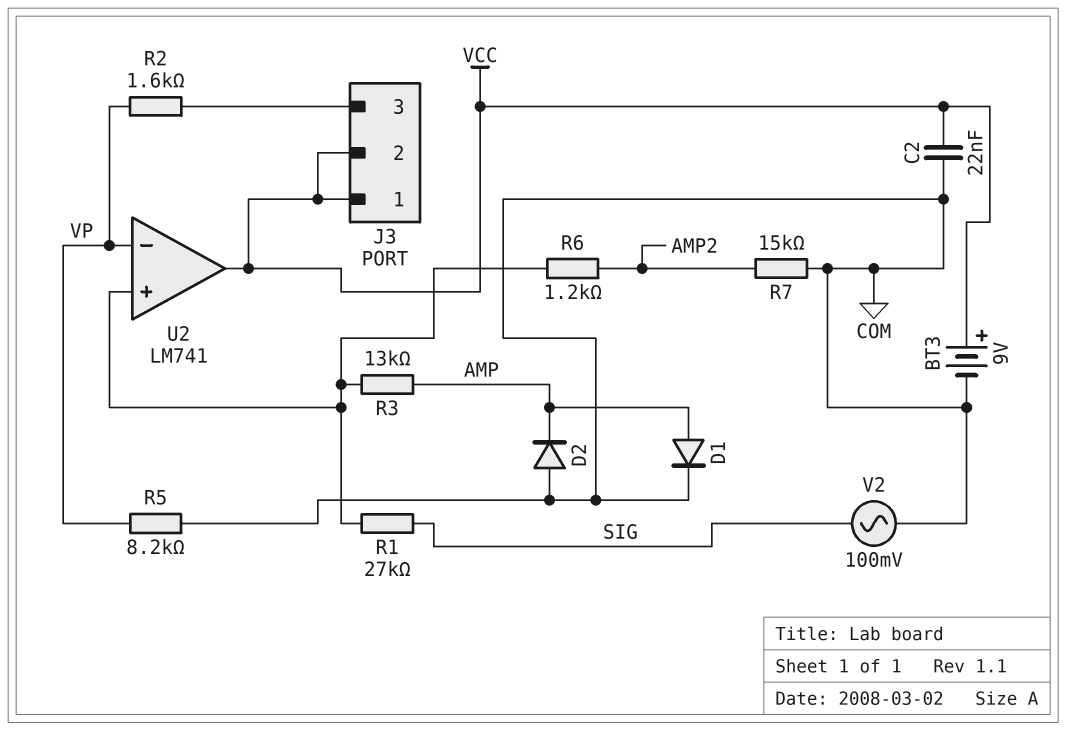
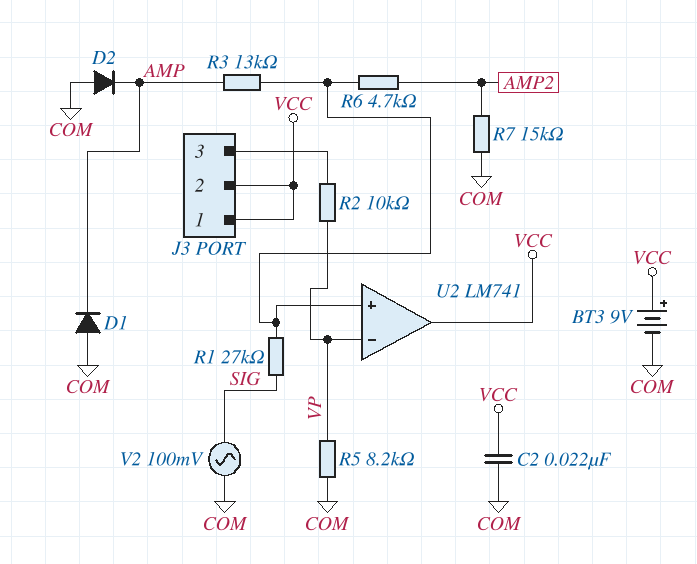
D1: diode (A AMP, K COM) -> diode (A COM, K AMP)
R2: 1.6k (J3/3, VP) -> 10k (J3/3, VP)
R6: 1.2k (AMP2, U2/in+) -> 4.7k (AMP2, U2/in+)

